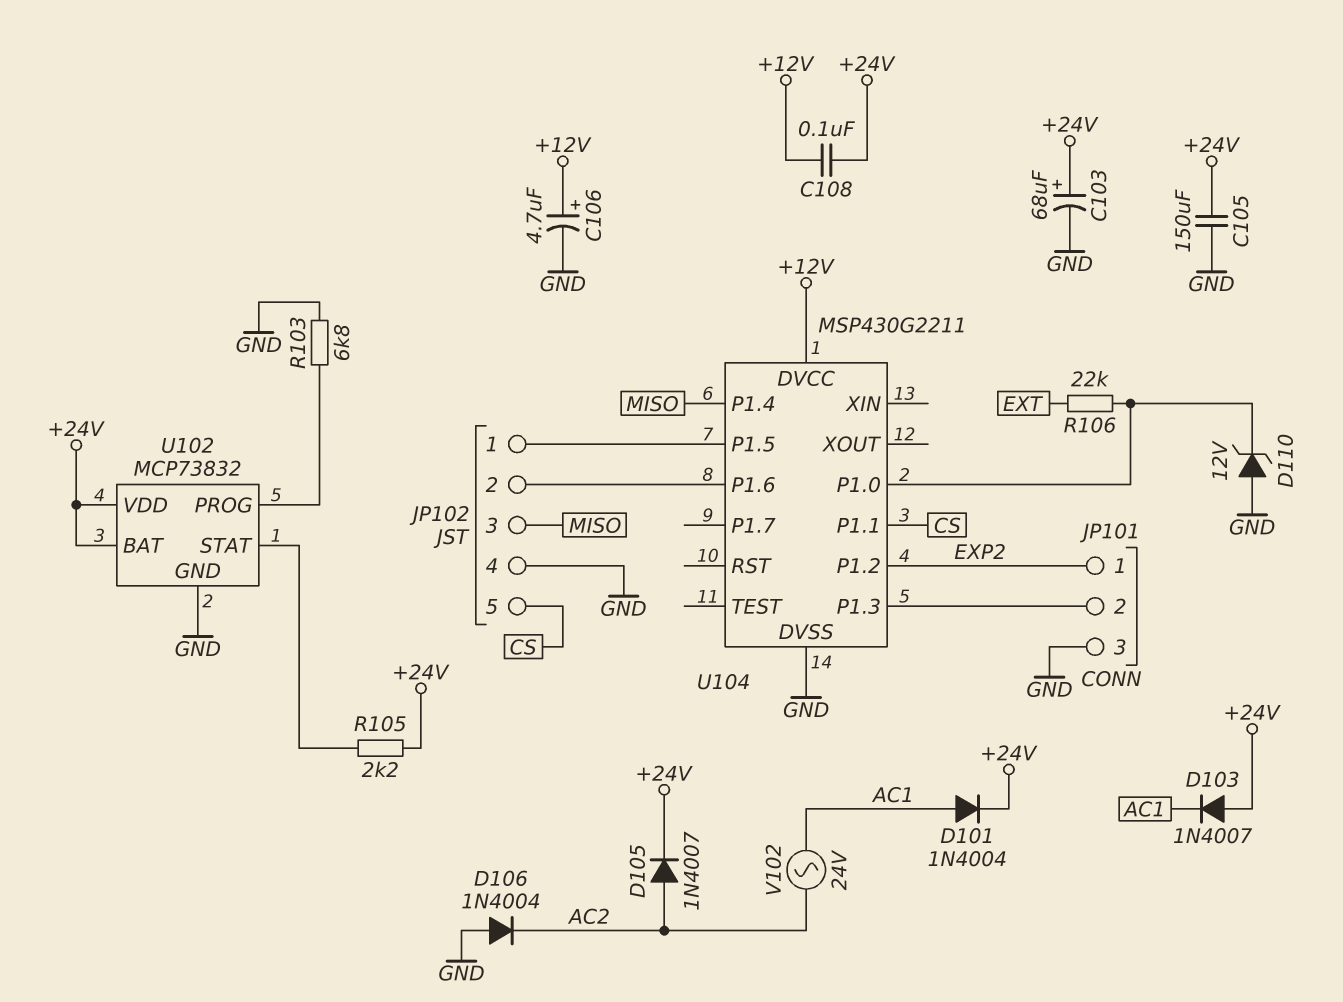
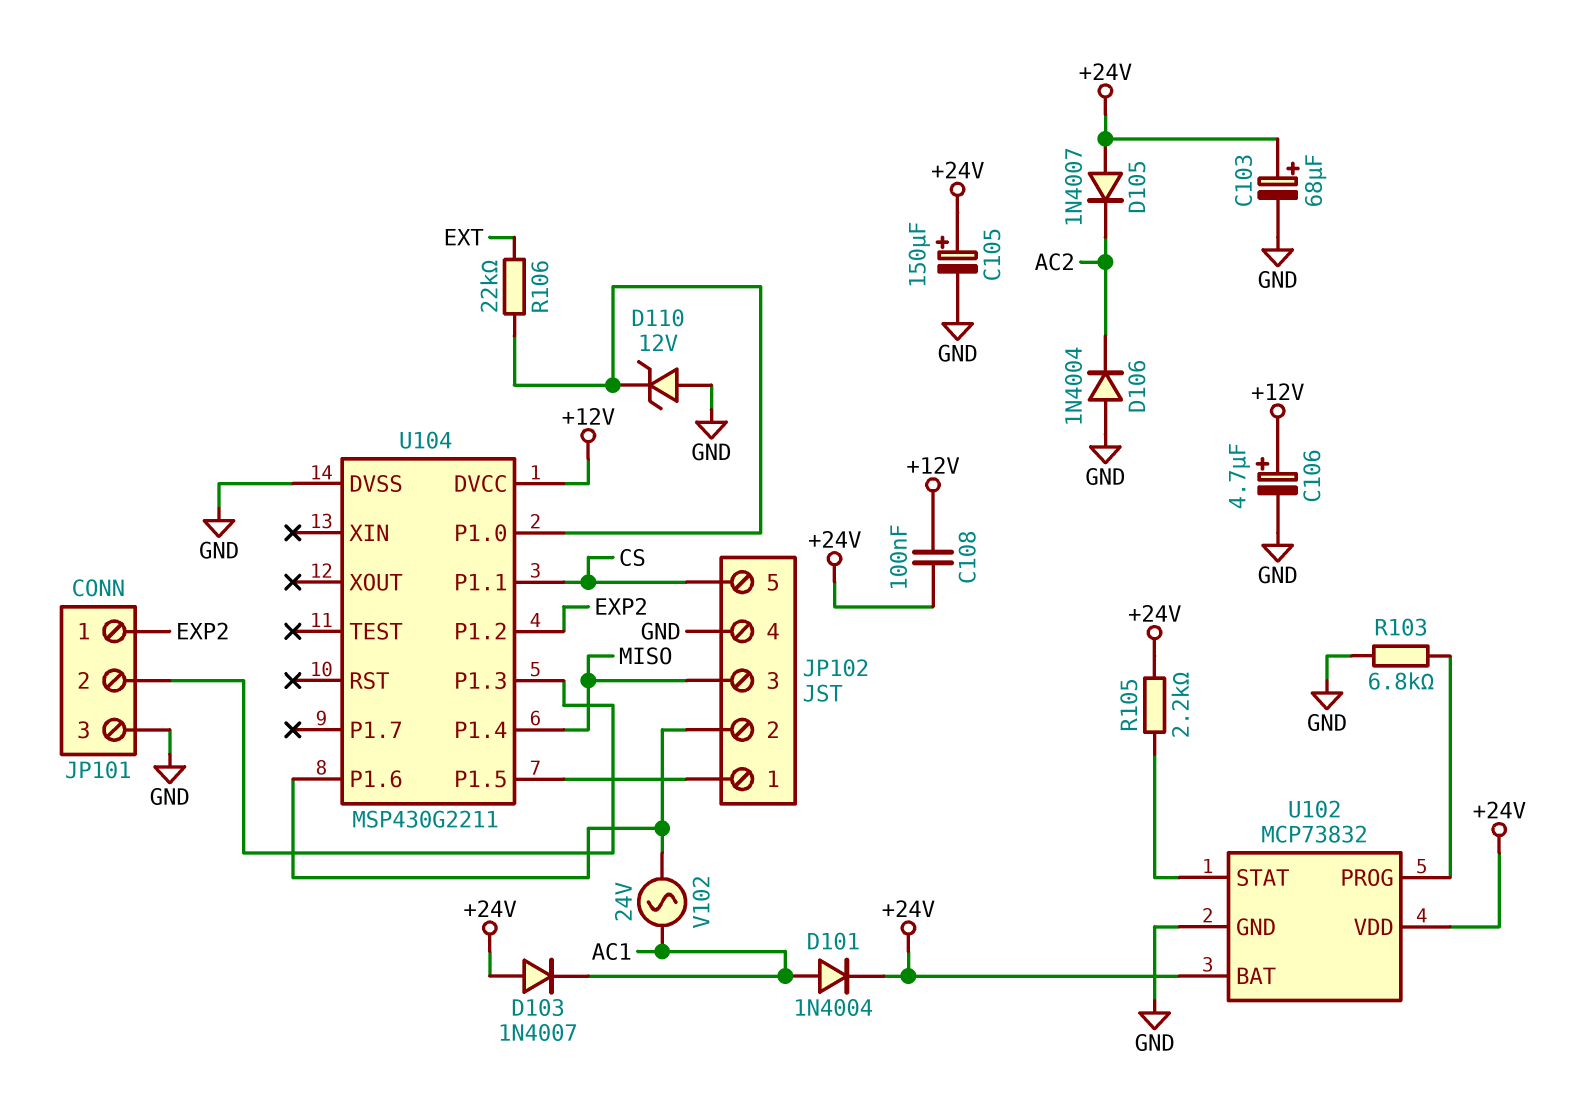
C105: 150uF (+24V, GND) -> 150uF (plus +24V, minus GND)
D105: diode 1N4007 (A AC2, K +24V) -> diode 1N4007 (A +24V, K AC2)
V102: AC 24V (AC1, AC2) -> AC 24V (AC1, JP102/2)

